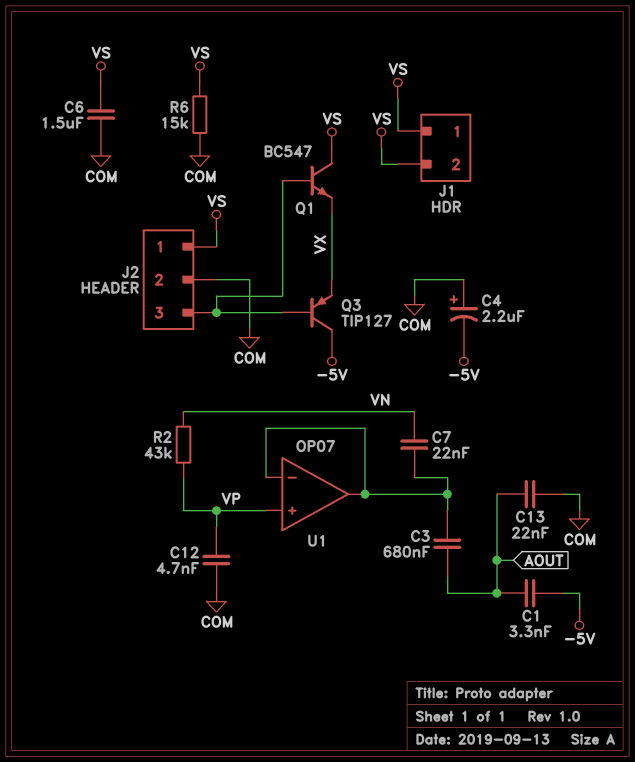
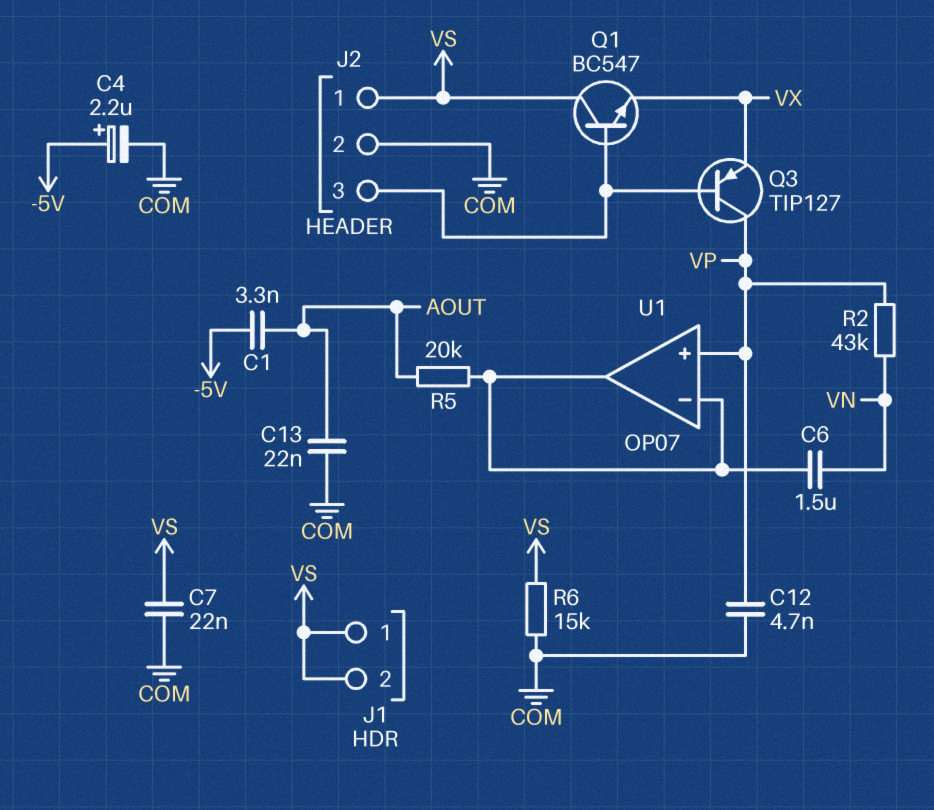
C3: 680nF (AOUT, U1/in-) -> none
C4: 2.2uF (plus COM, minus -5V) -> 2.2uF (plus -5V, minus COM)
C6: 1.5uF (COM, VS) -> 1.5uF (U1/in-, VN)
C7: 22nF (U1/in-, VN) -> 22nF (COM, VS)
Q3: PNP TIP127 (B J2/3, C -5V, E VX) -> PNP TIP127 (B J2/3, C VP, E VX)
R5: none -> 20k (AOUT, U1/in-)

